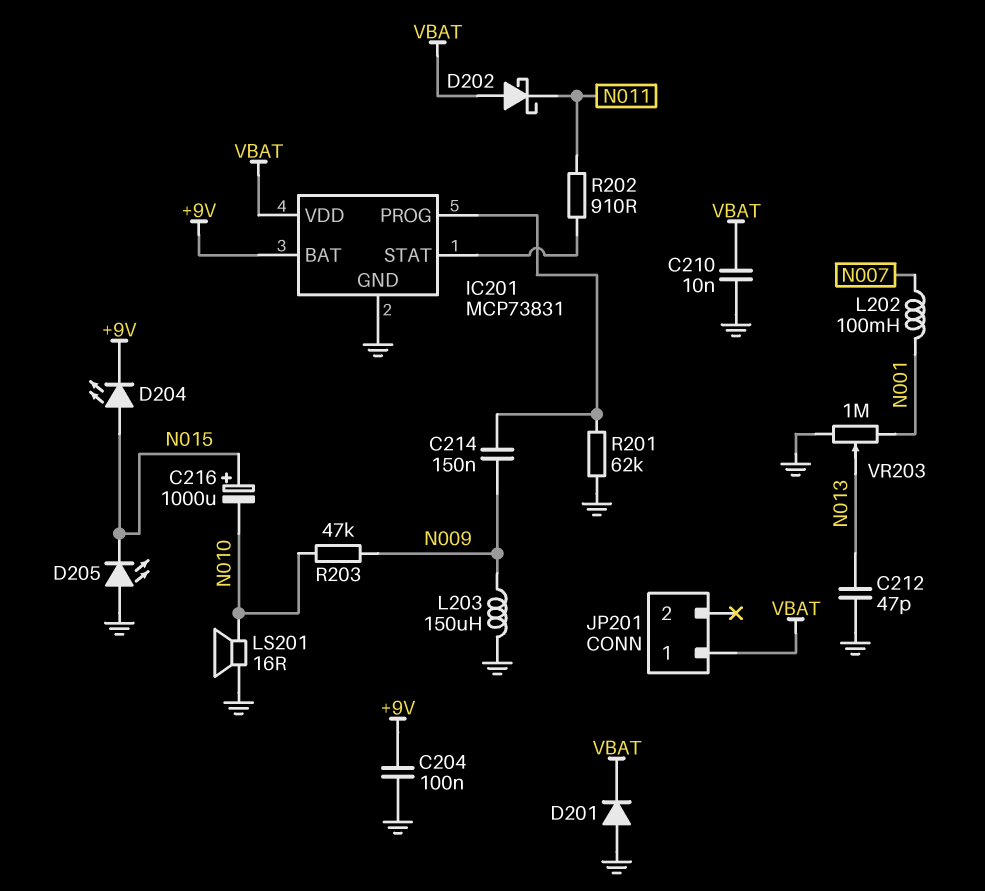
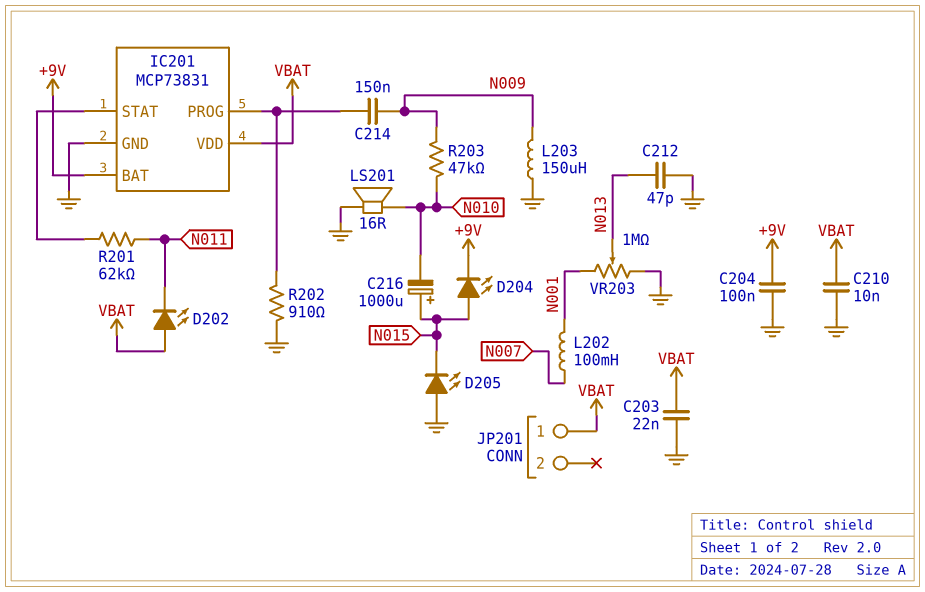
C203: none -> 22nF (GND, VBAT)
D201: diode (A GND, K VBAT) -> none
D202: schottky (A VBAT, K N011) -> LED (A VBAT, K N011)
R201: 62k (GND, IC201/PROG) -> 62k (IC201/STAT, N011)
R202: 910 (IC201/STAT, N011) -> 910 (GND, IC201/PROG)

